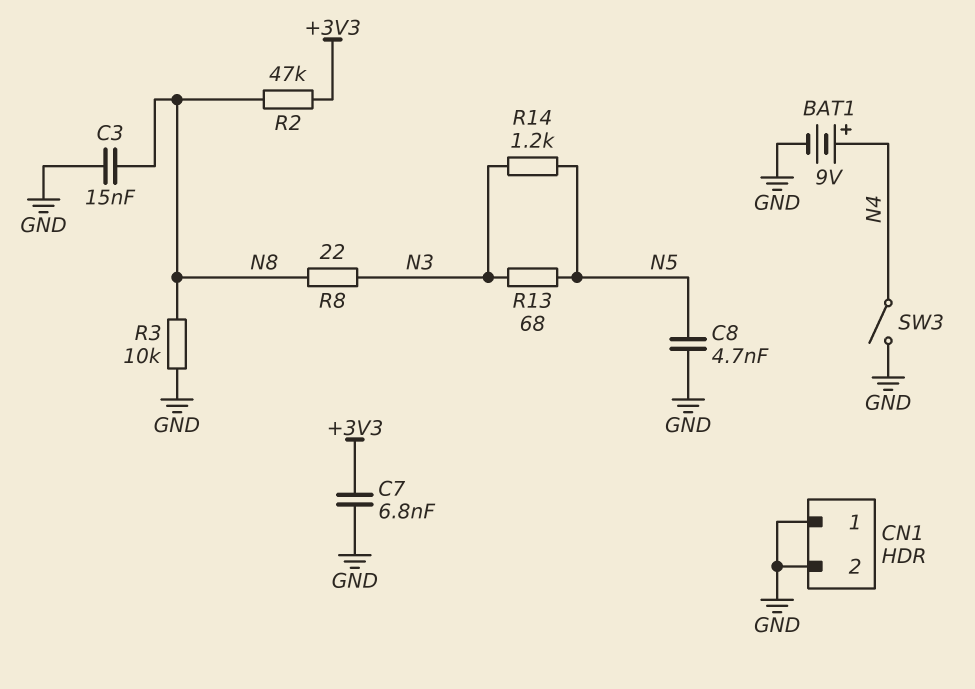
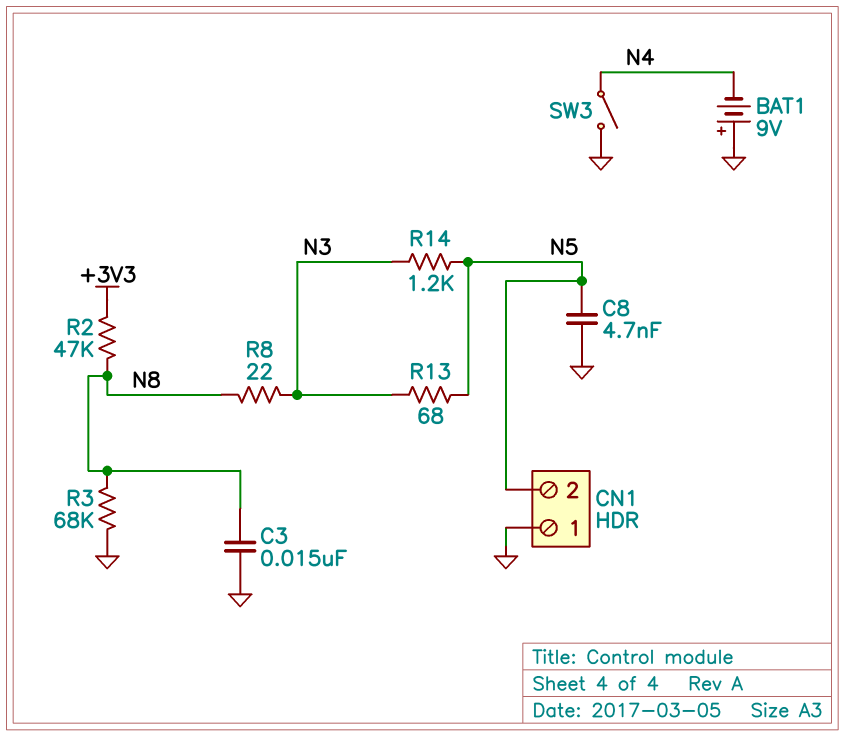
BAT1: 9V (plus N4, minus GND) -> 9V (plus GND, minus N4)
C7: 6.8nF (+3V3, GND) -> none
CN1 pin 2: GND -> N5
R3: 10k (GND, N8) -> 68k (GND, N8)

